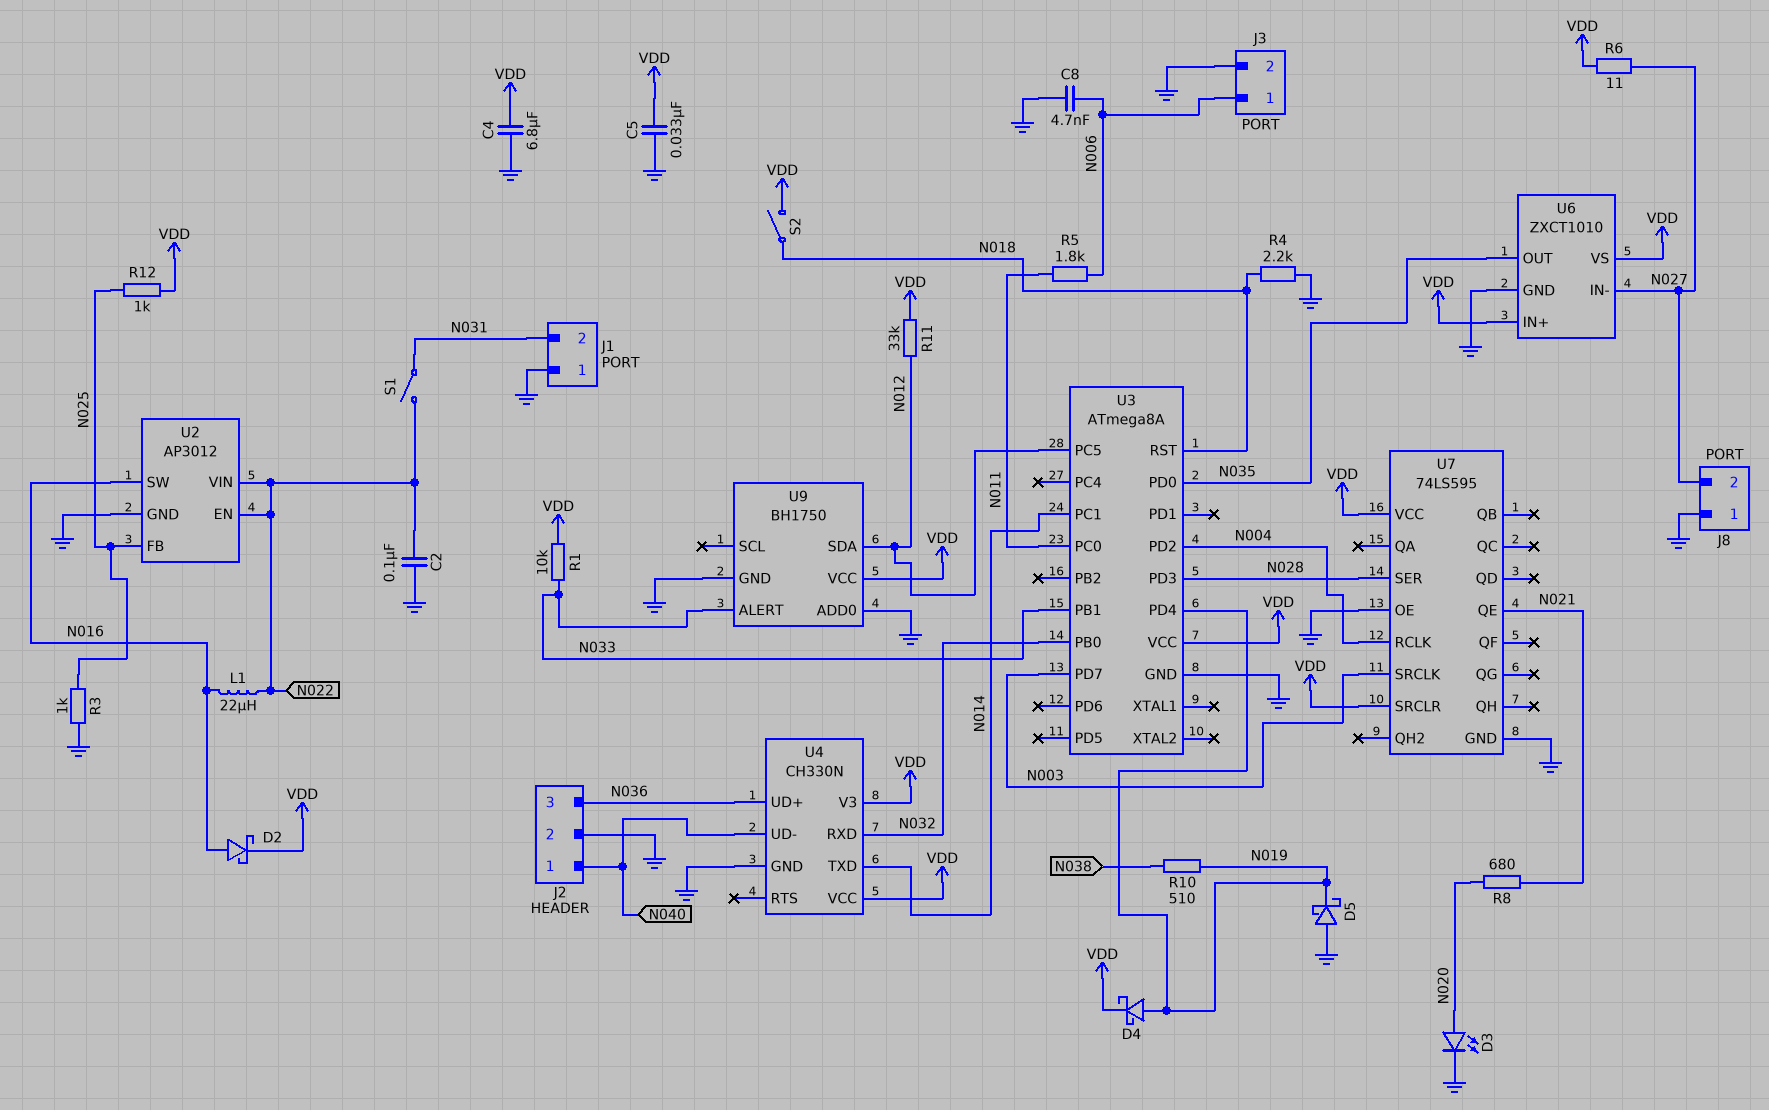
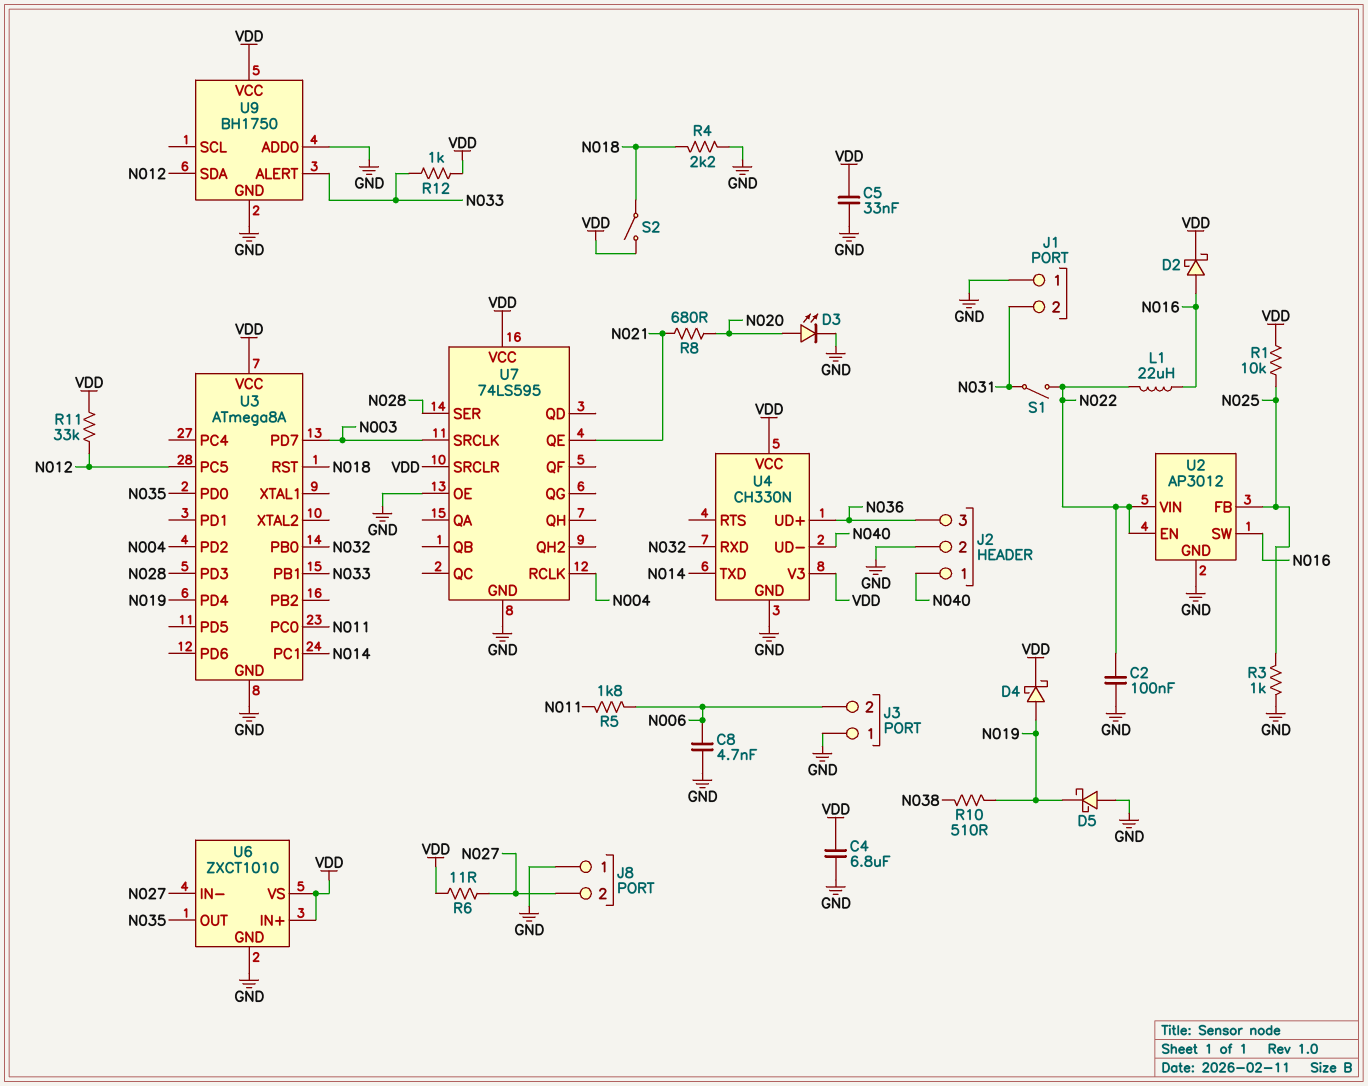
J3 pin 1: N006 -> GND
J3 pin 2: GND -> N006
R1: 10k (N033, VDD) -> 10k (N025, VDD)
R12: 1k (N025, VDD) -> 1k (N033, VDD)

